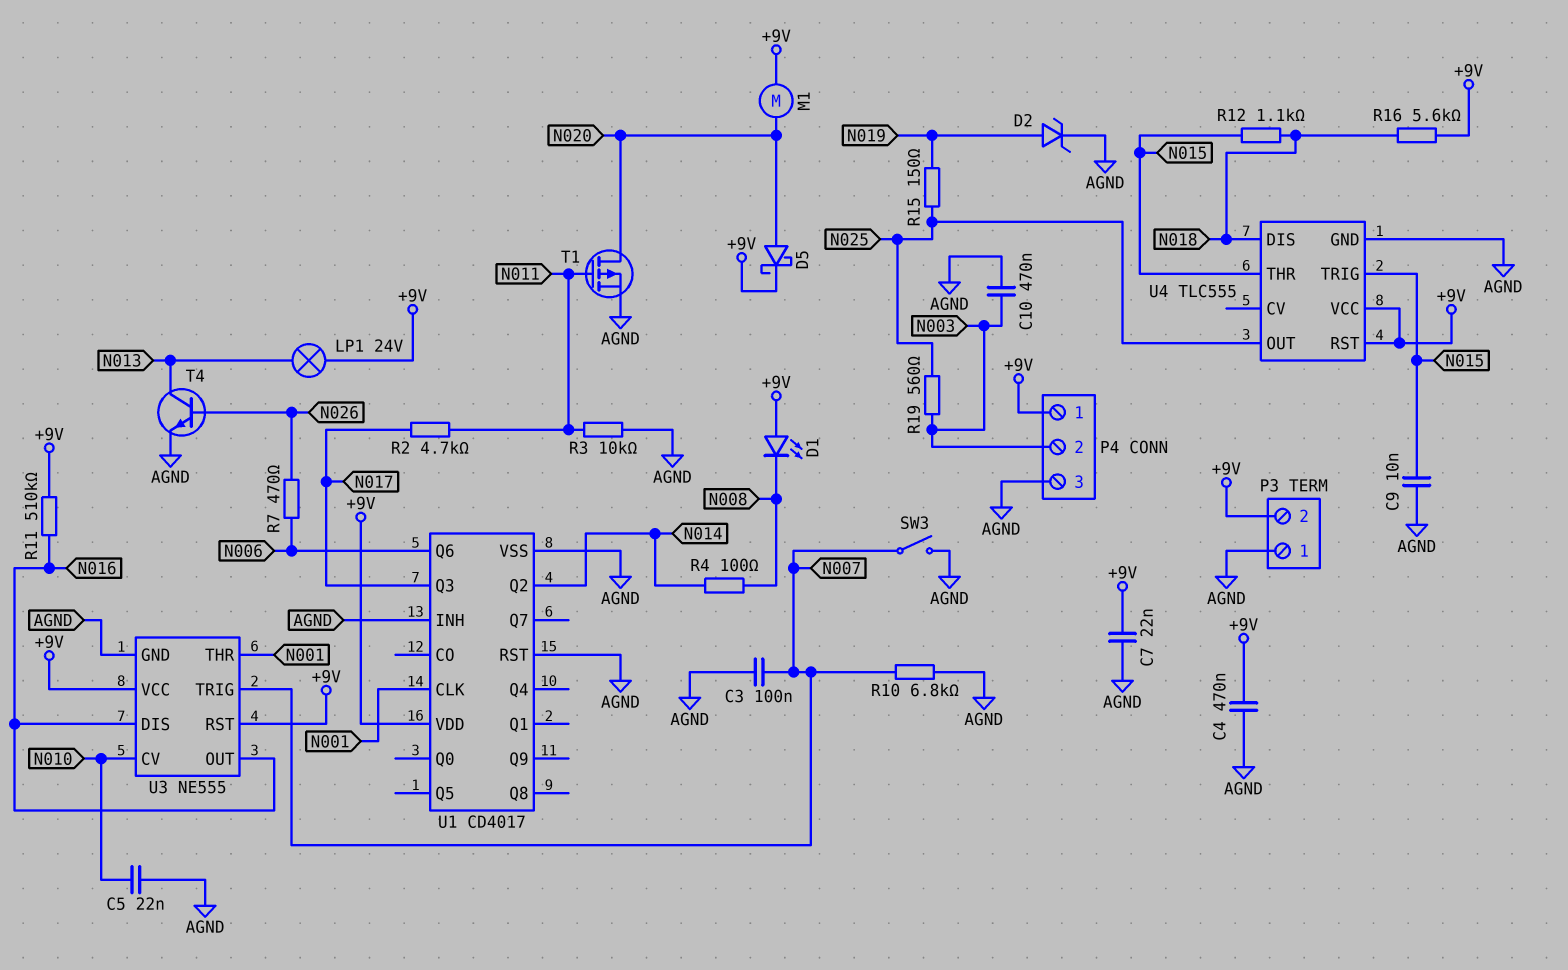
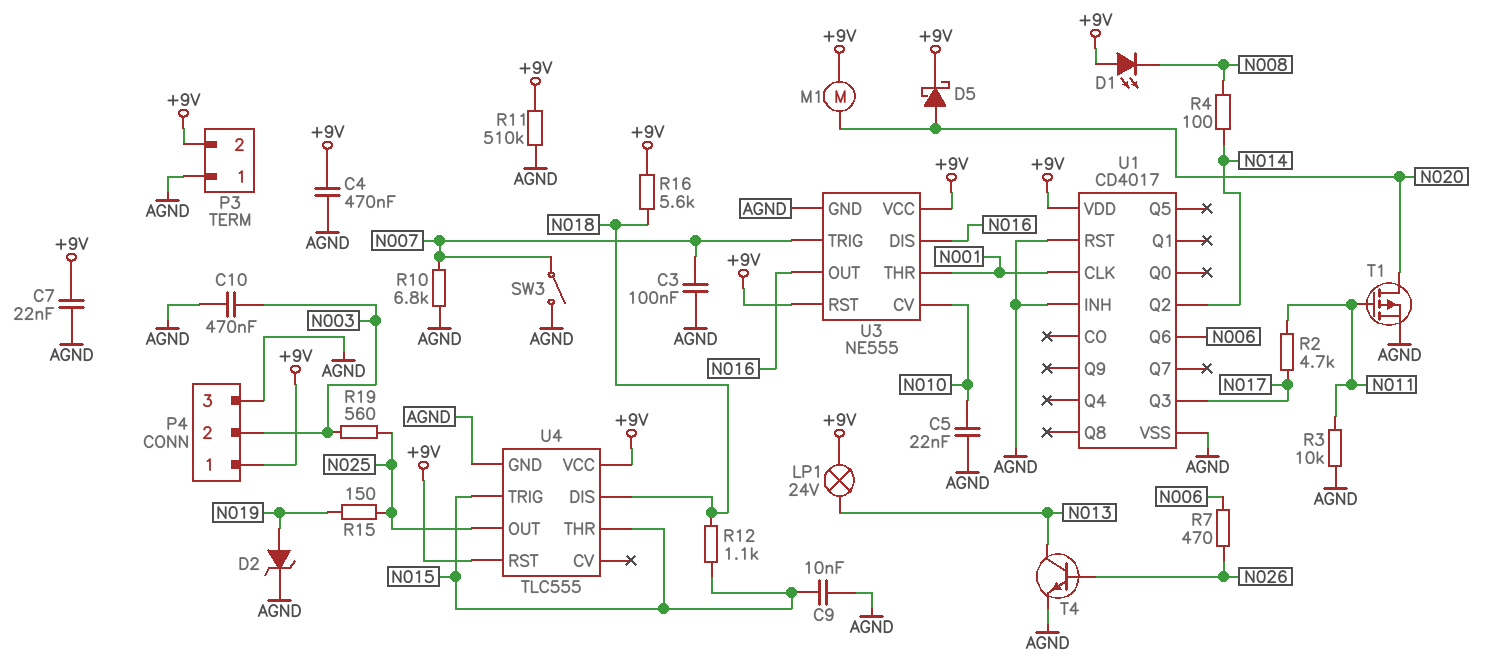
R11: 510k (+9V, N016) -> 510k (+9V, AGND)

